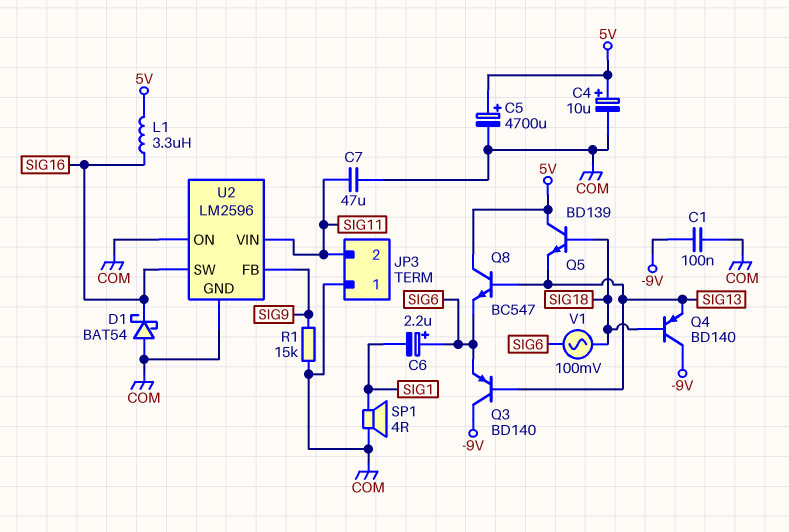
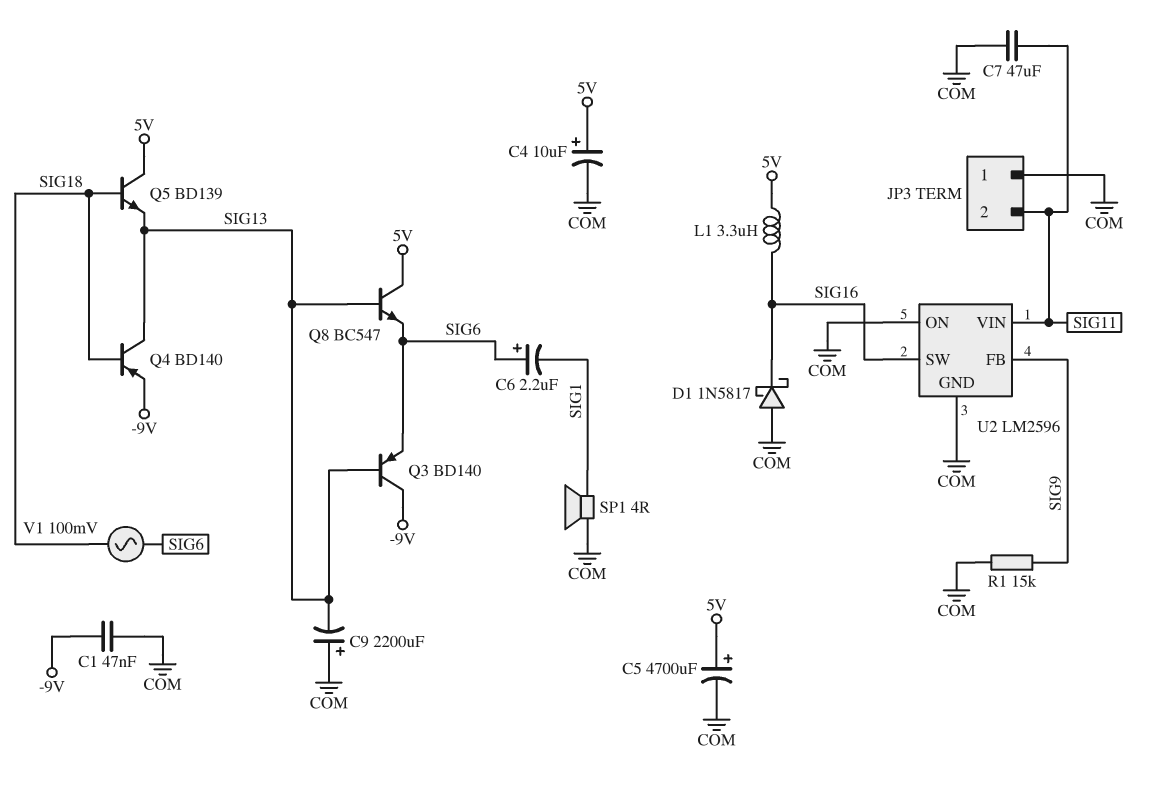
C1: 100nF (-9V, COM) -> 47nF (-9V, COM)
C9: none -> 2200uF (plus COM, minus SIG13)
D1: schottky BAT54 (A COM, K SIG16) -> schottky 1N5817 (A COM, K SIG16)
Q4: PNP BD140 (B SIG18, C -9V, E SIG13) -> PNP BD140 (B SIG18, C SIG13, E -9V)

